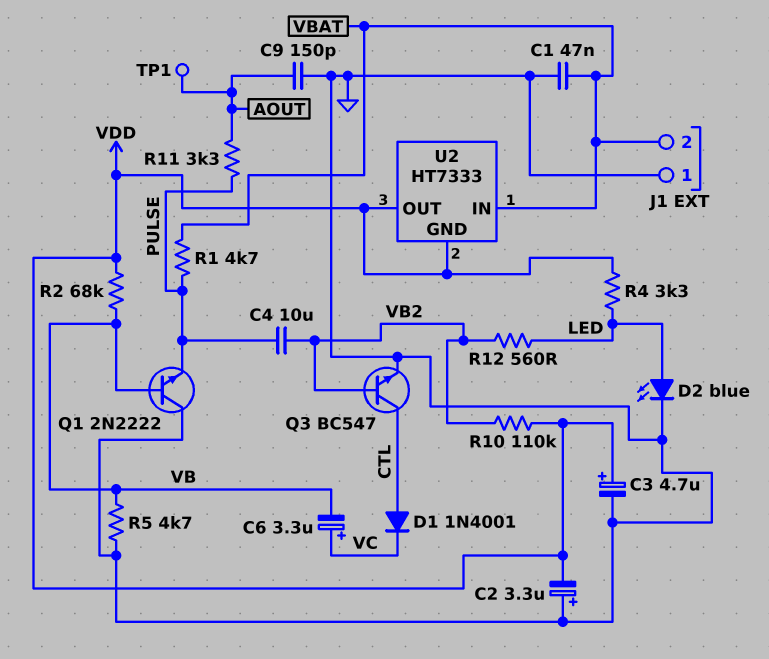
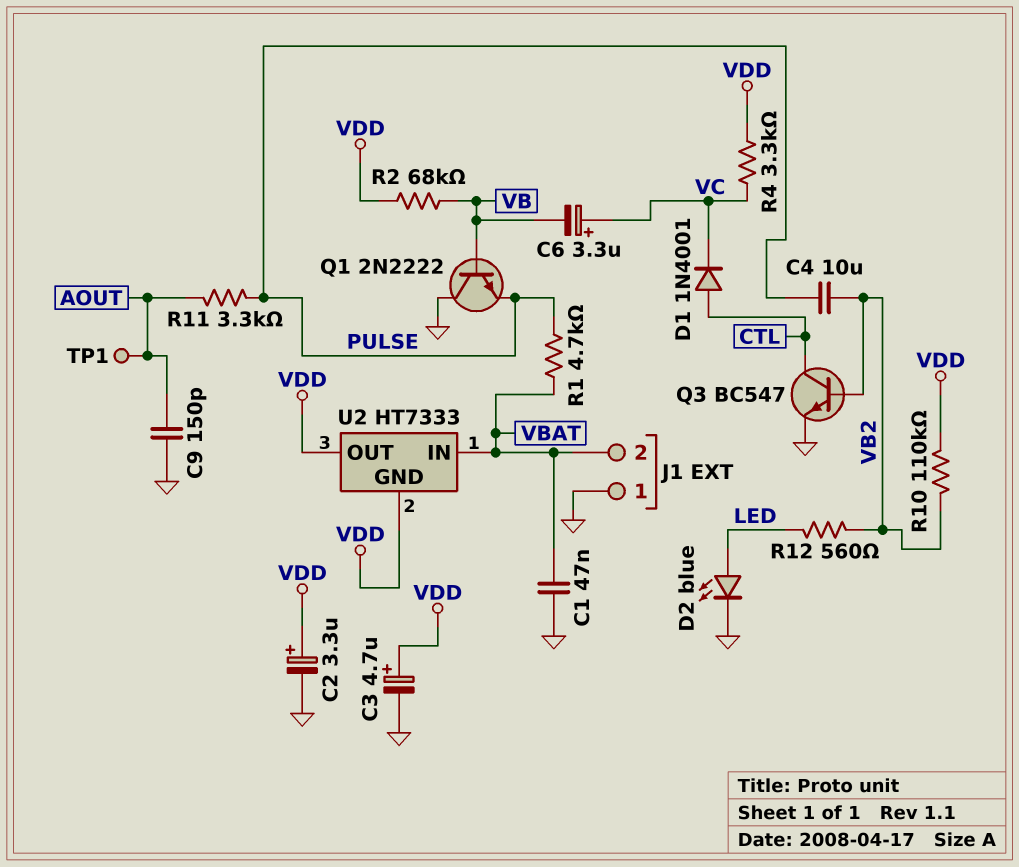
C2: 3.3uF (plus GND, minus VDD) -> 3.3uF (plus VDD, minus GND)
R4: 3.3k (LED, VDD) -> 3.3k (VC, VDD)
R5: 4.7k (GND, VB) -> none

